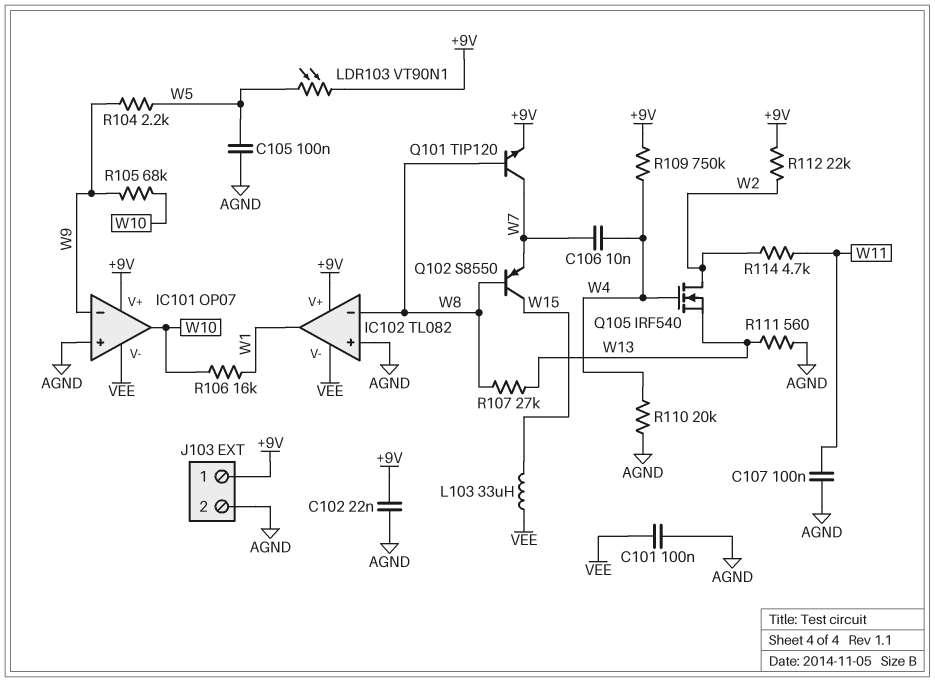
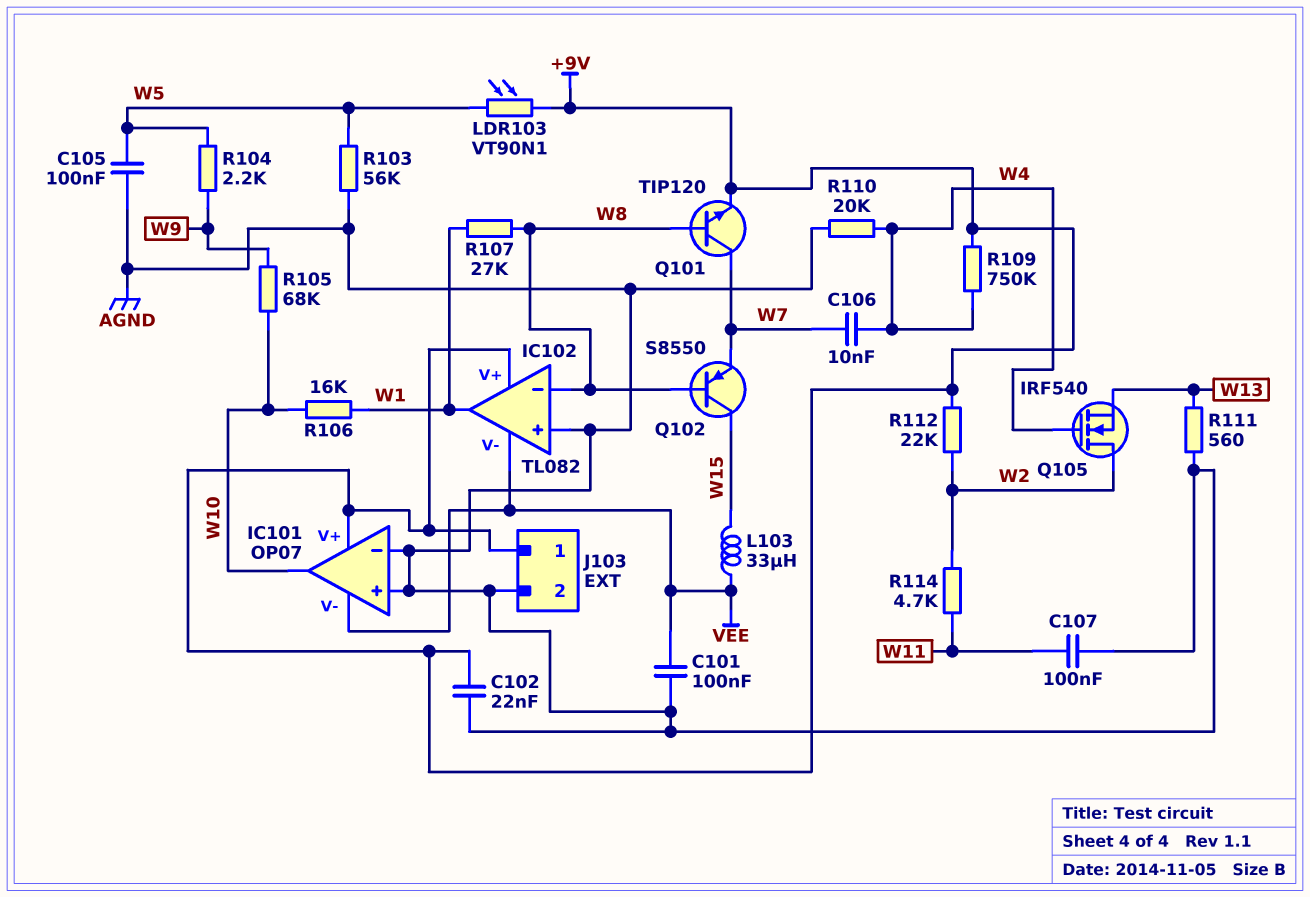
IC101 pin in-: W9 -> AGND
R103: none -> 56k (AGND, W5)
R107: 27k (W8, W13) -> 27k (W1, W8)

